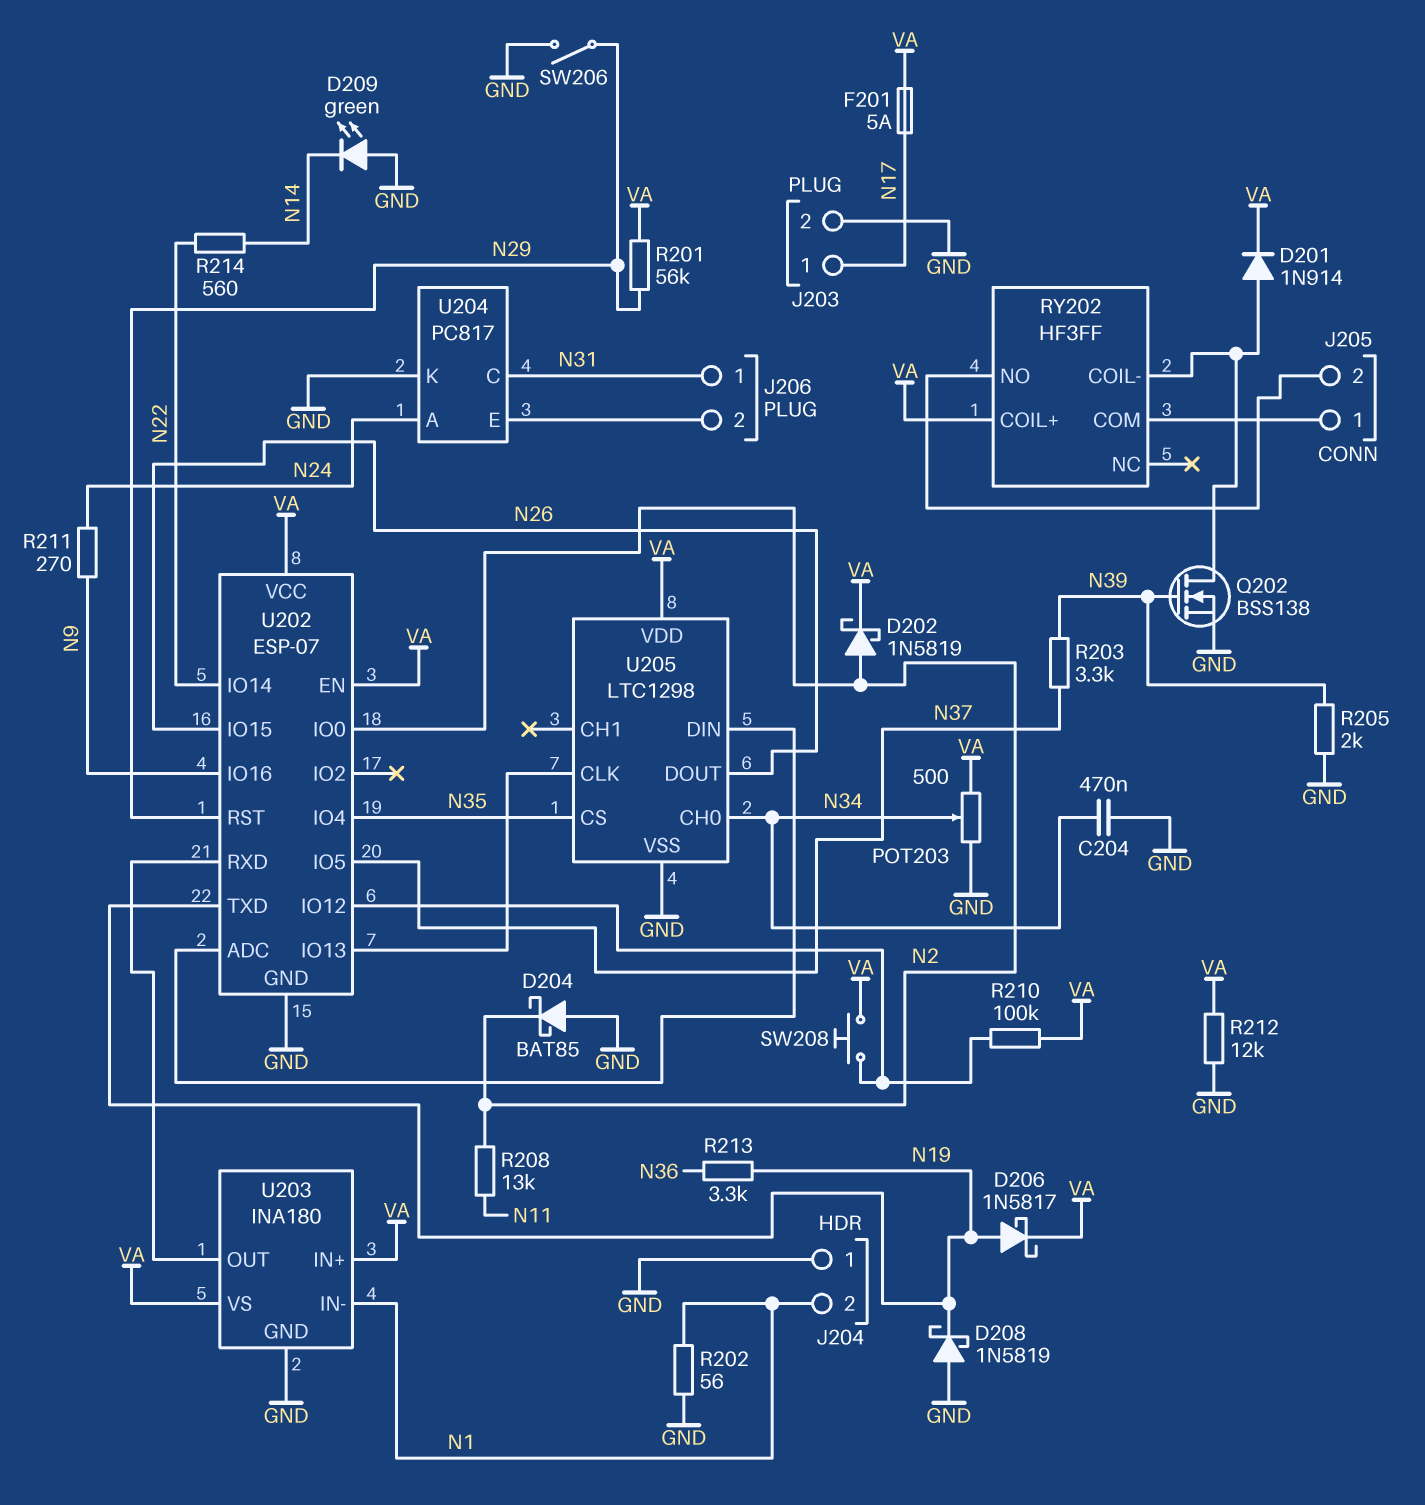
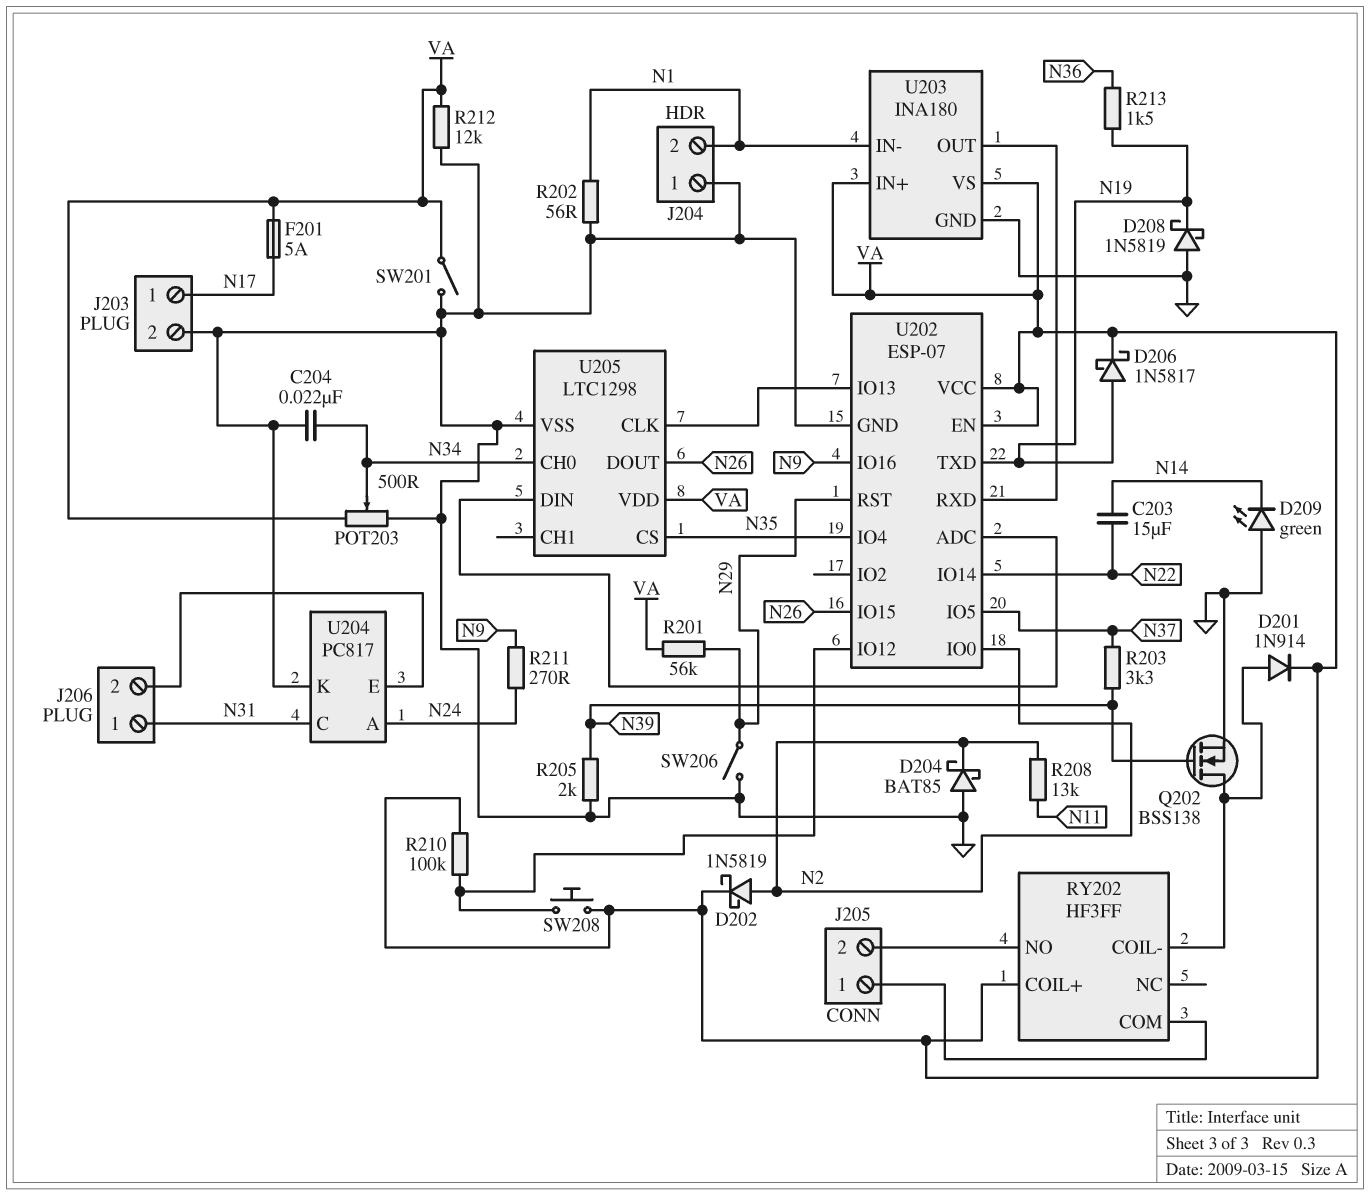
C203: none -> 15uF (N14, N22)
C204: 470nF (GND, N34) -> 22nF (GND, N34)
R213: 3.3k (N19, N36) -> 1.5k (N19, N36)
R214: 560 (N14, N22) -> none
SW201: none -> switch (GND, VA)

